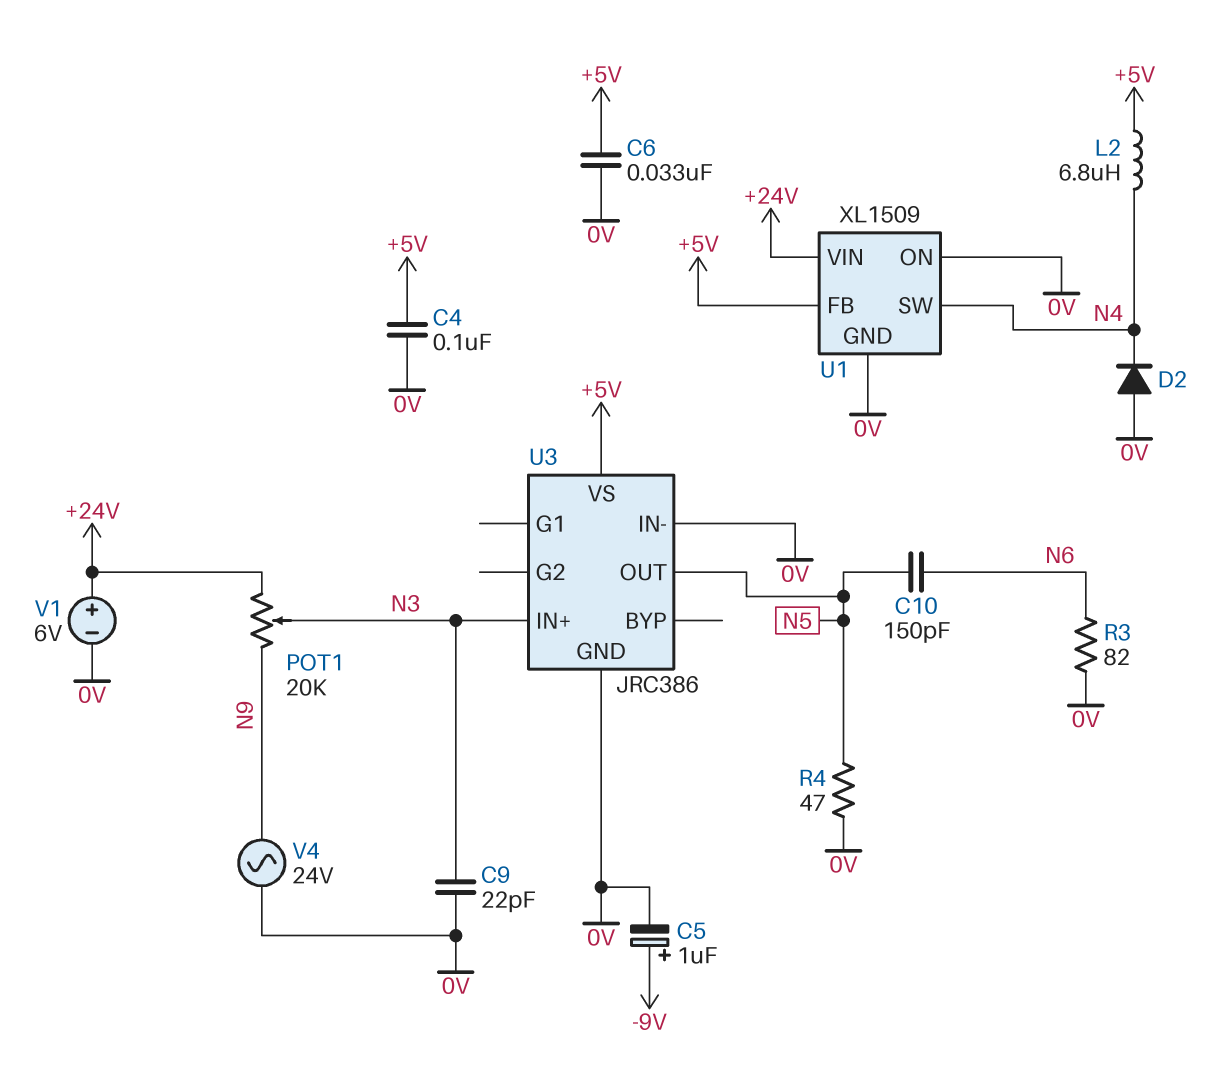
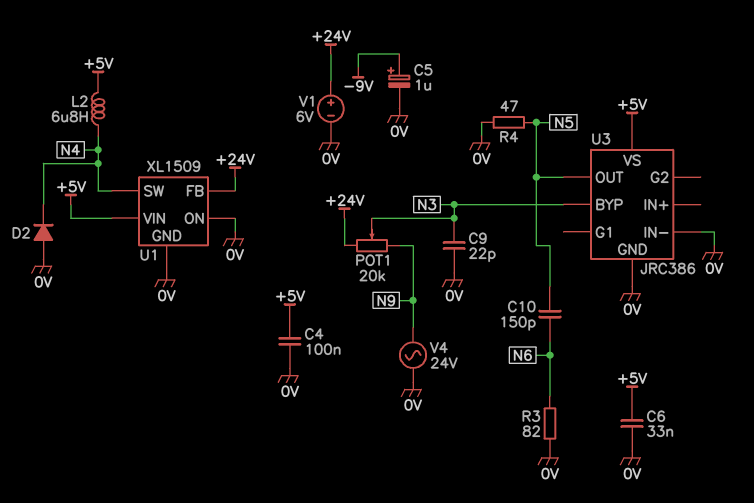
U1 pin FB: +5V -> +24V
U1 pin VIN: +24V -> +5V
U3 pin BYP: none -> N3
U3 pin IN+: N3 -> none

